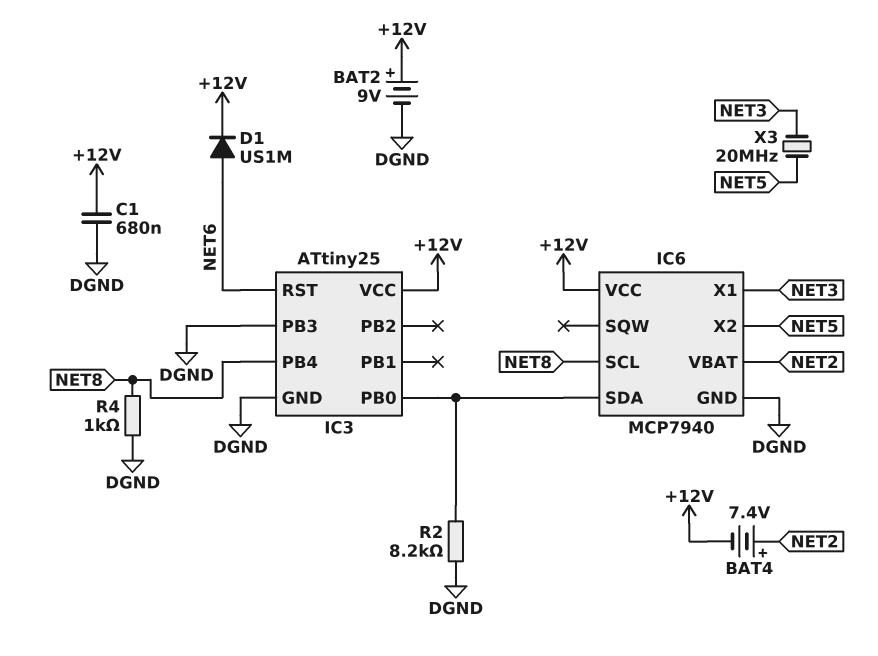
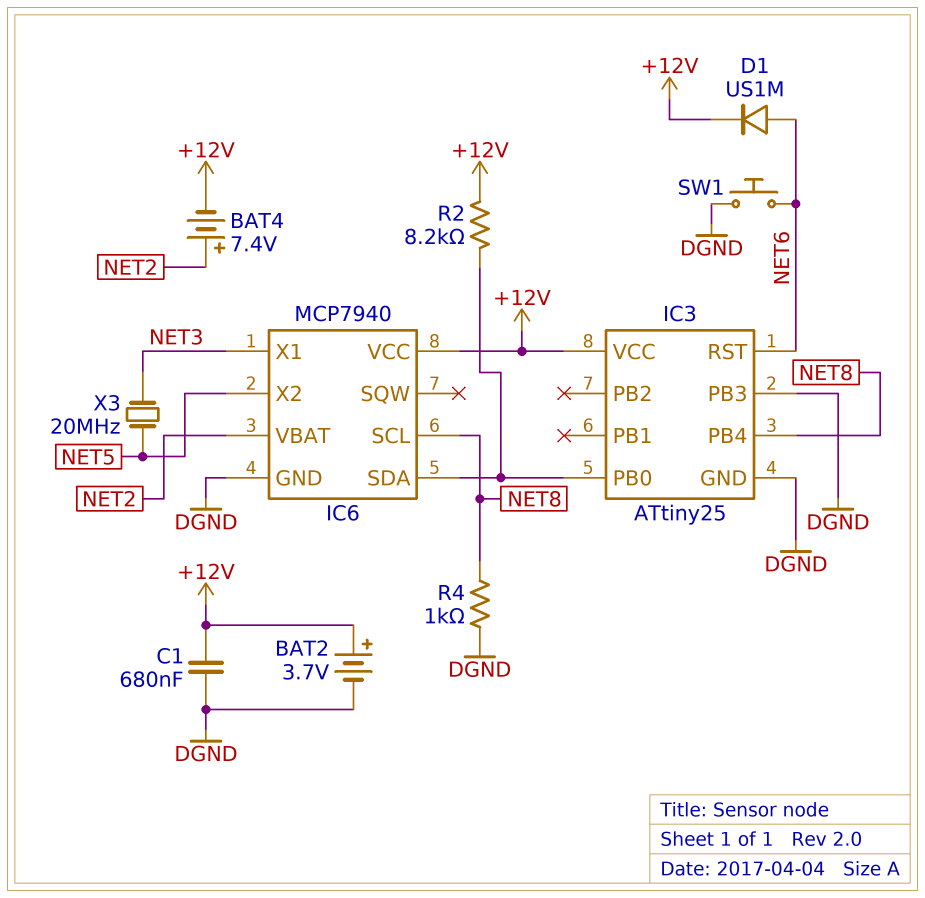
BAT2: 9V (plus +12V, minus DGND) -> 3.7V (plus +12V, minus DGND)
R2: 8.2k (DGND, IC3/PB0) -> 8.2k (+12V, IC3/PB0)
SW1: none -> button (DGND, NET6)

